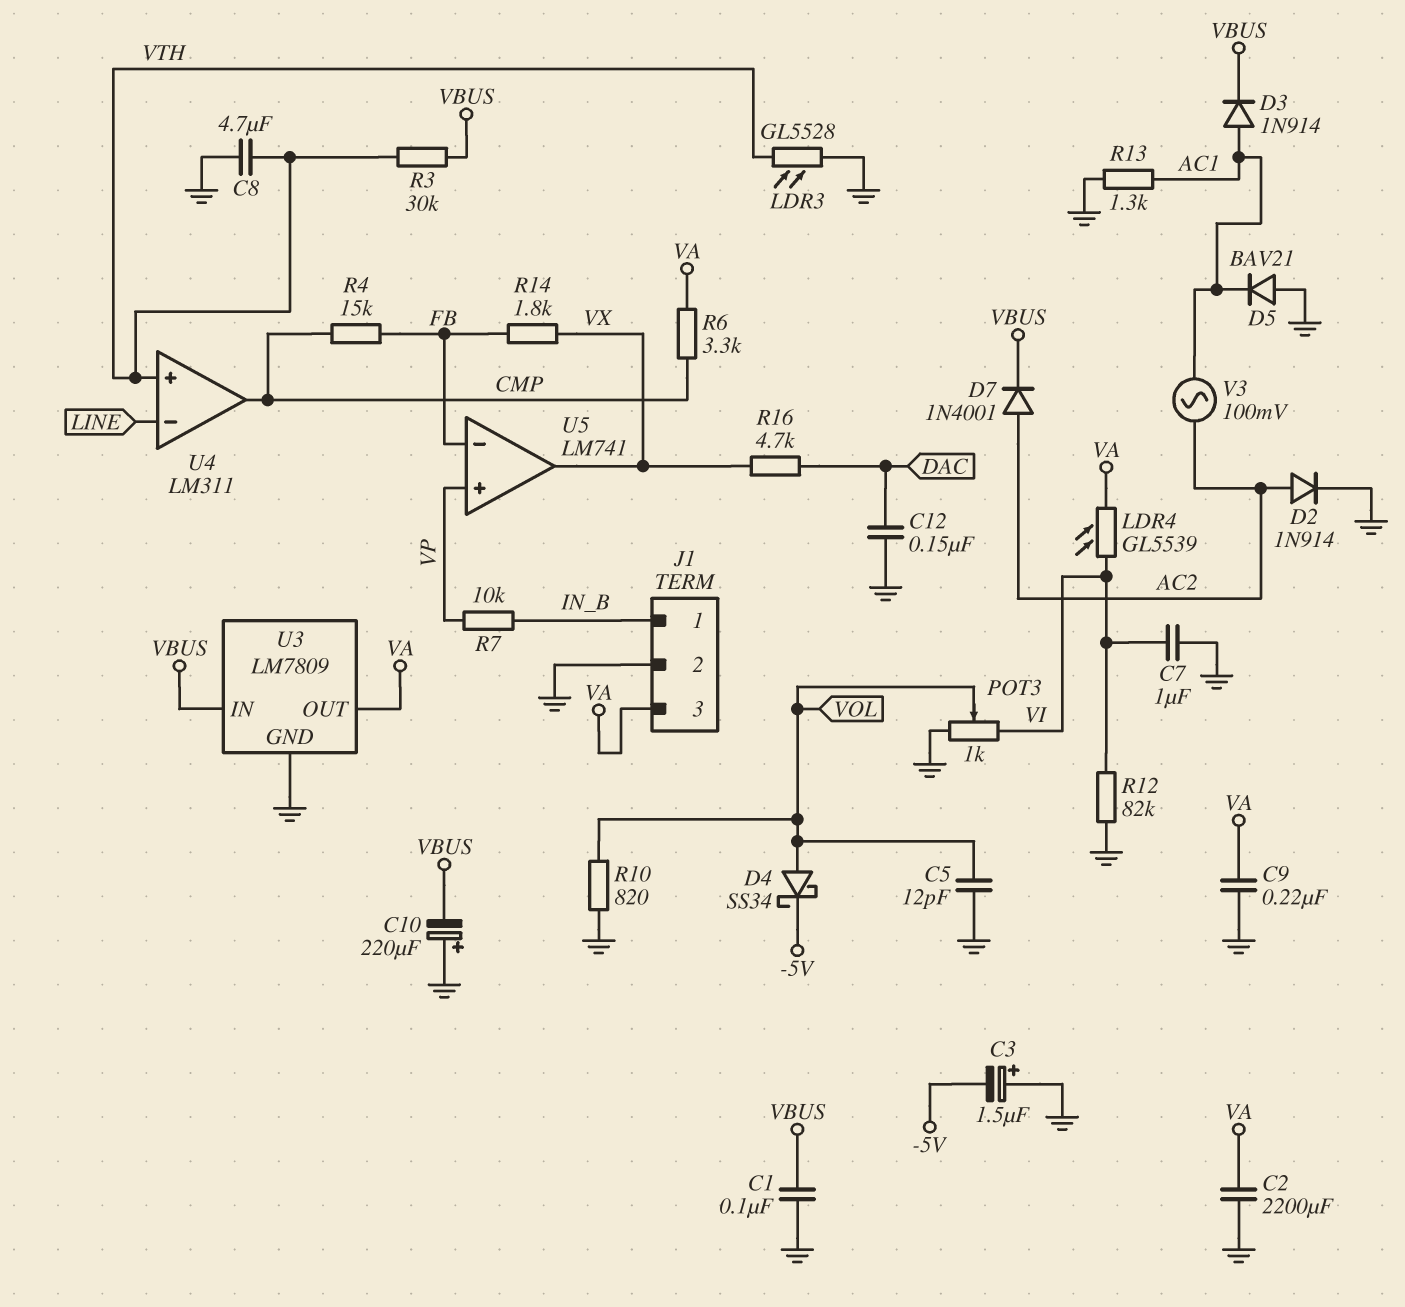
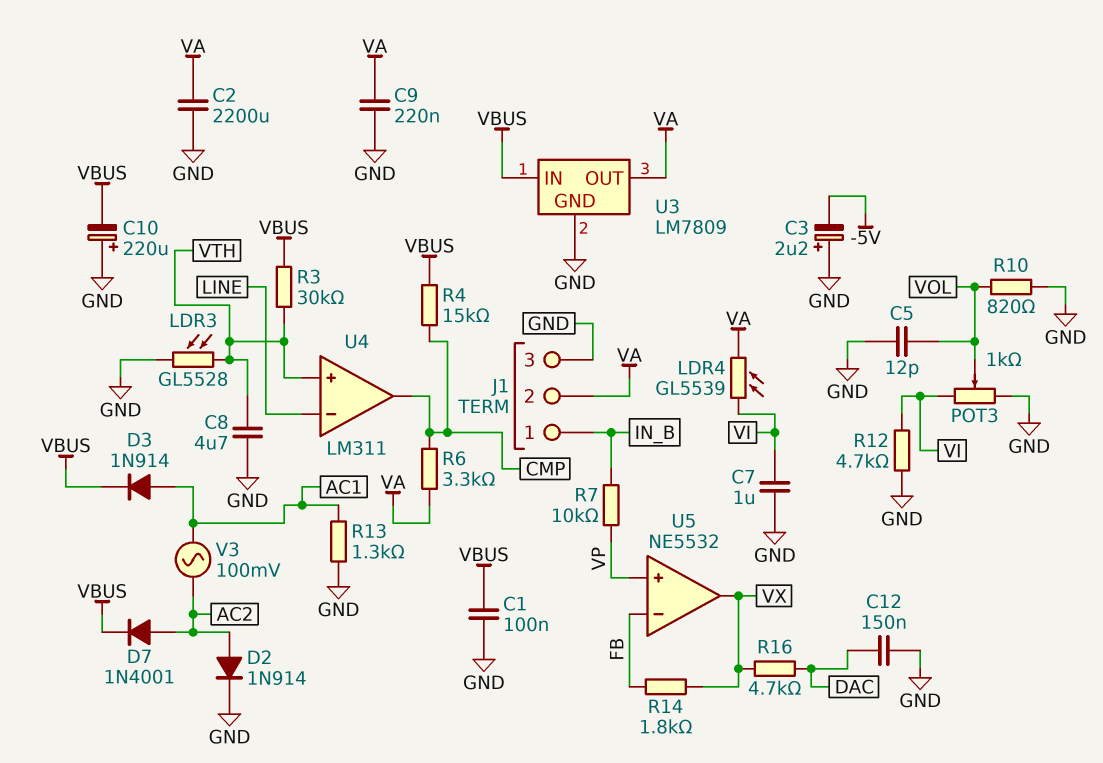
C3: 1.5uF (plus GND, minus -5V) -> 2.2uF (plus GND, minus -5V)
D4: schottky SS34 (A VOL, K -5V) -> none
D5: diode BAV21 (A GND, K AC1) -> none
J1 pin 2: GND -> VA
J1 pin 3: VA -> GND
R4: 15k (CMP, FB) -> 15k (CMP, VBUS)
R12: 82k (GND, VI) -> 4.7k (GND, VI)
U5: LM741 -> NE5532

